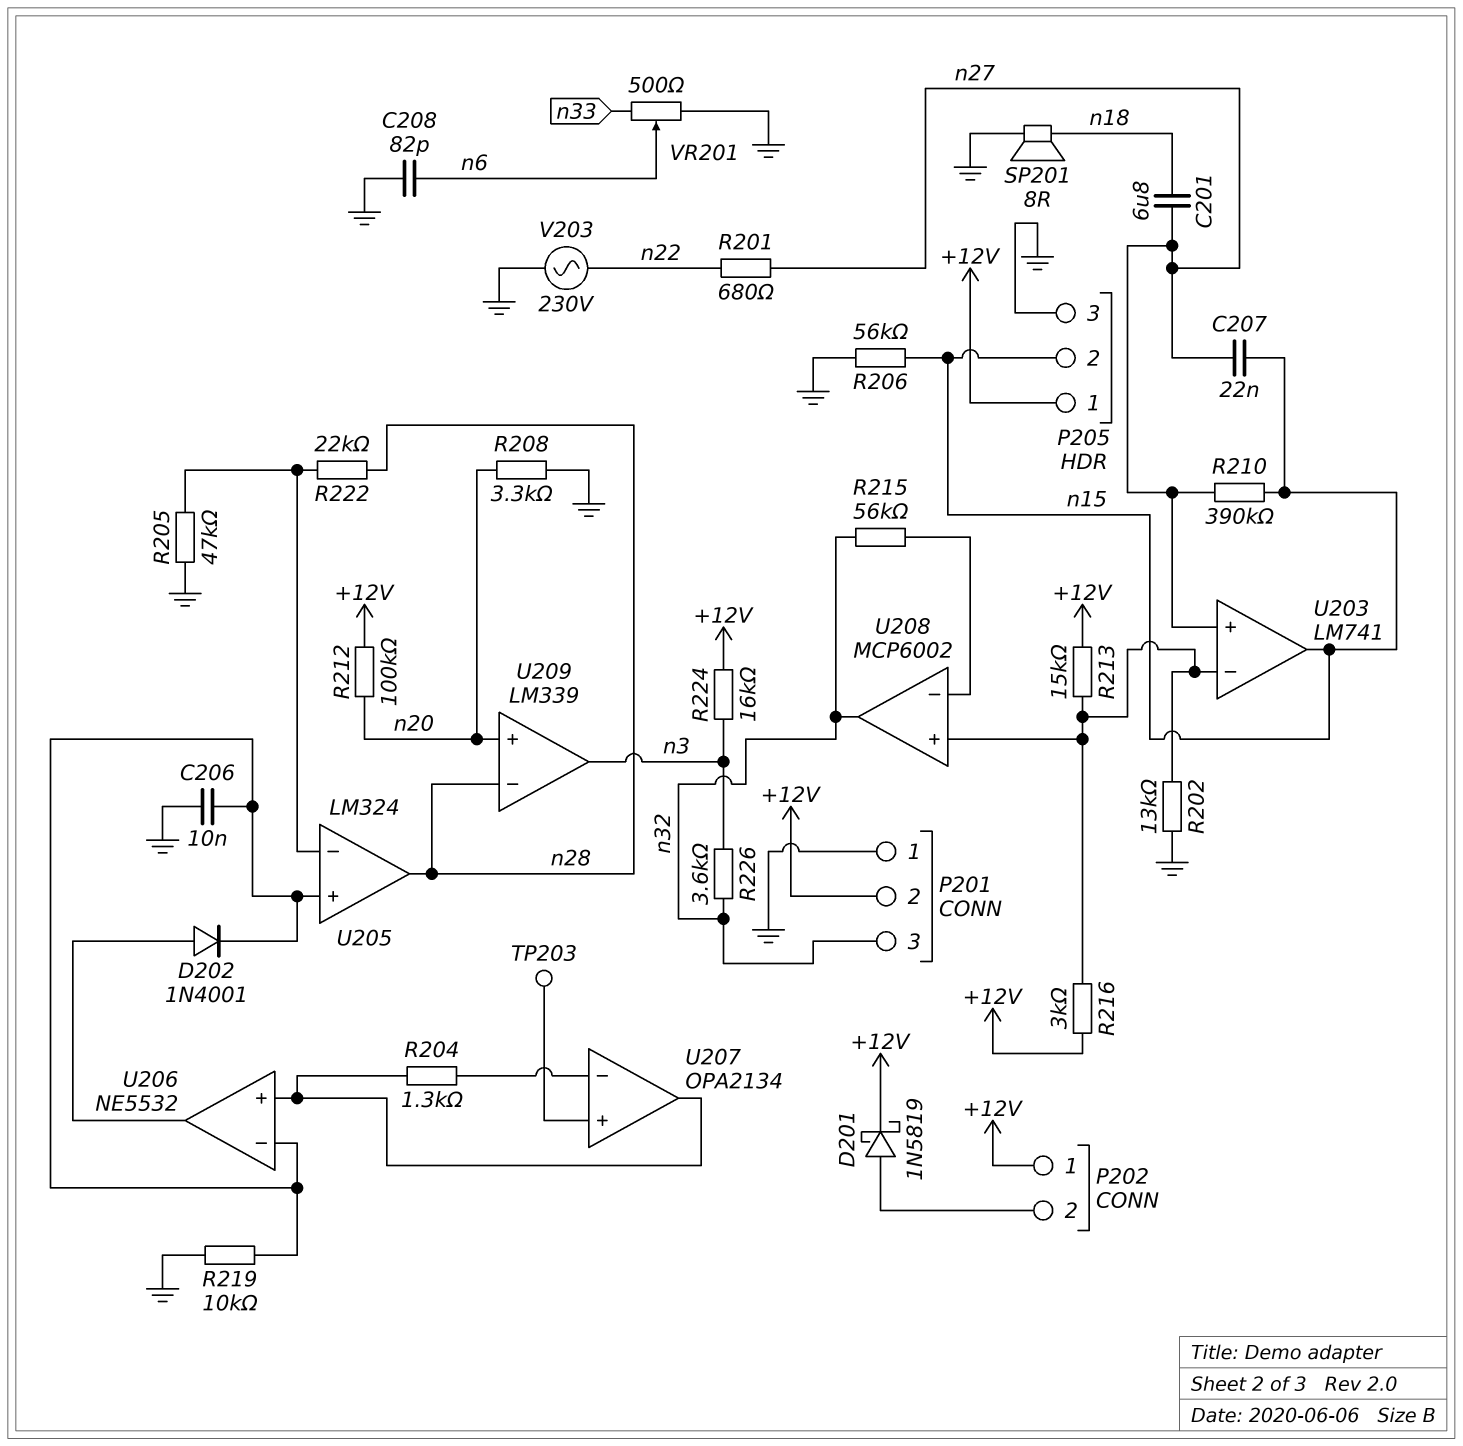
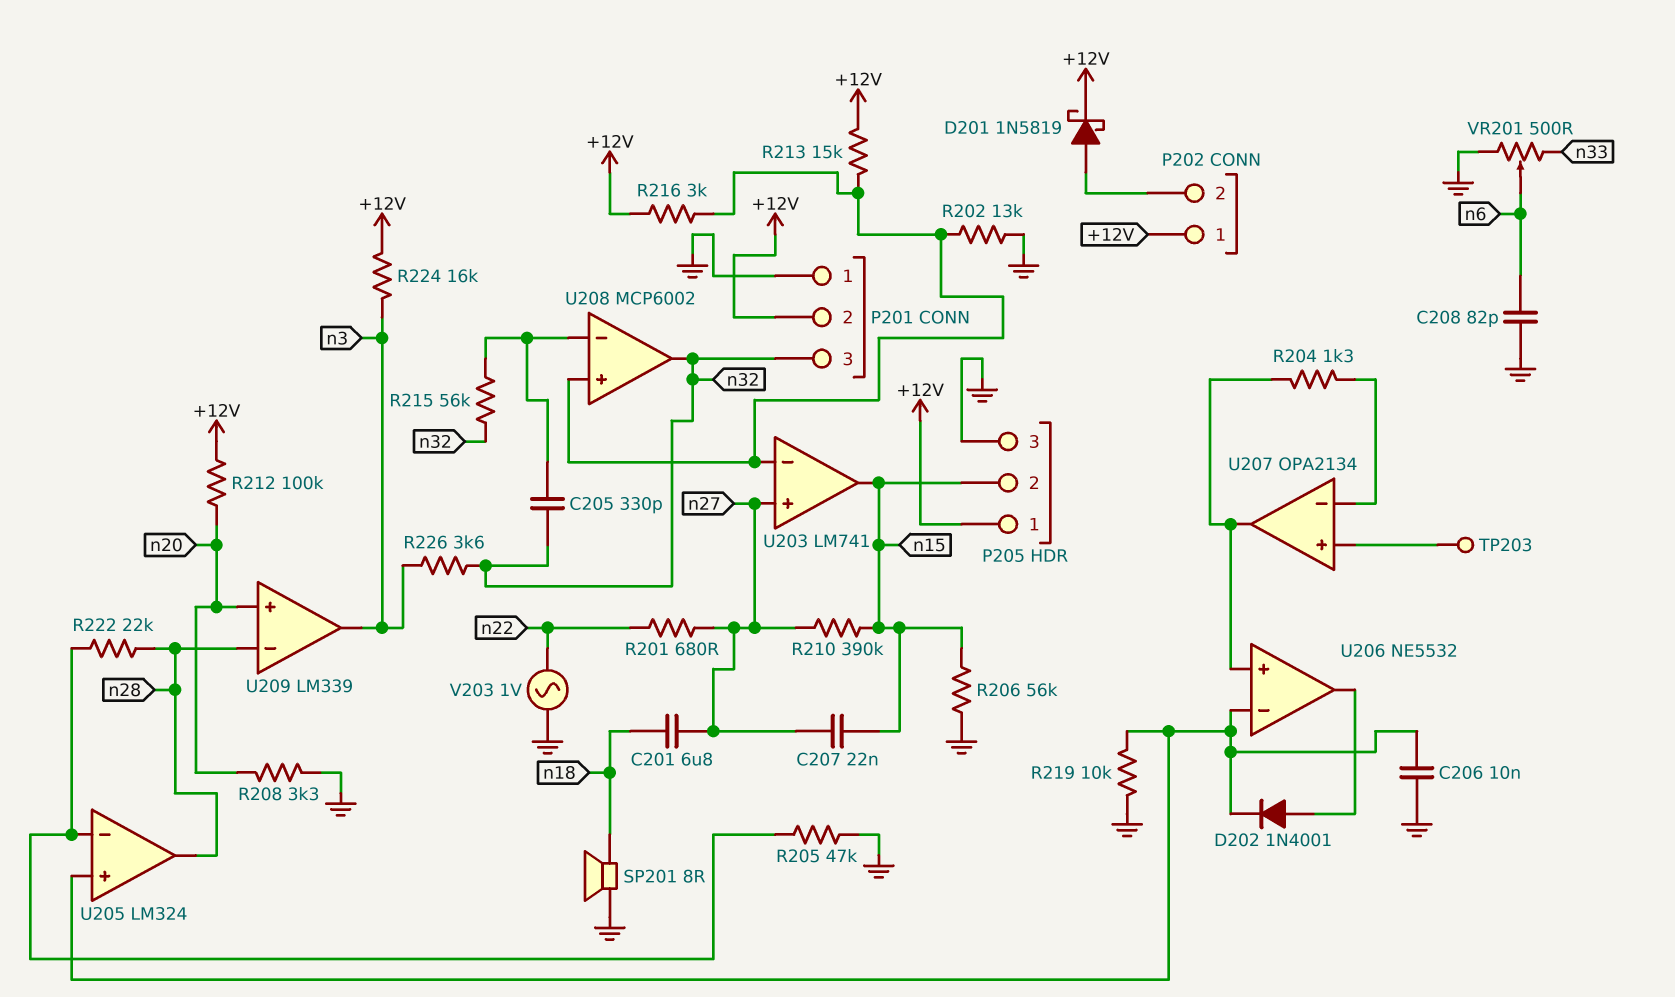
C205: none -> 330pF (U208/in-, n32)
V203: AC 230V (GND, n22) -> AC 1V (GND, n22)

